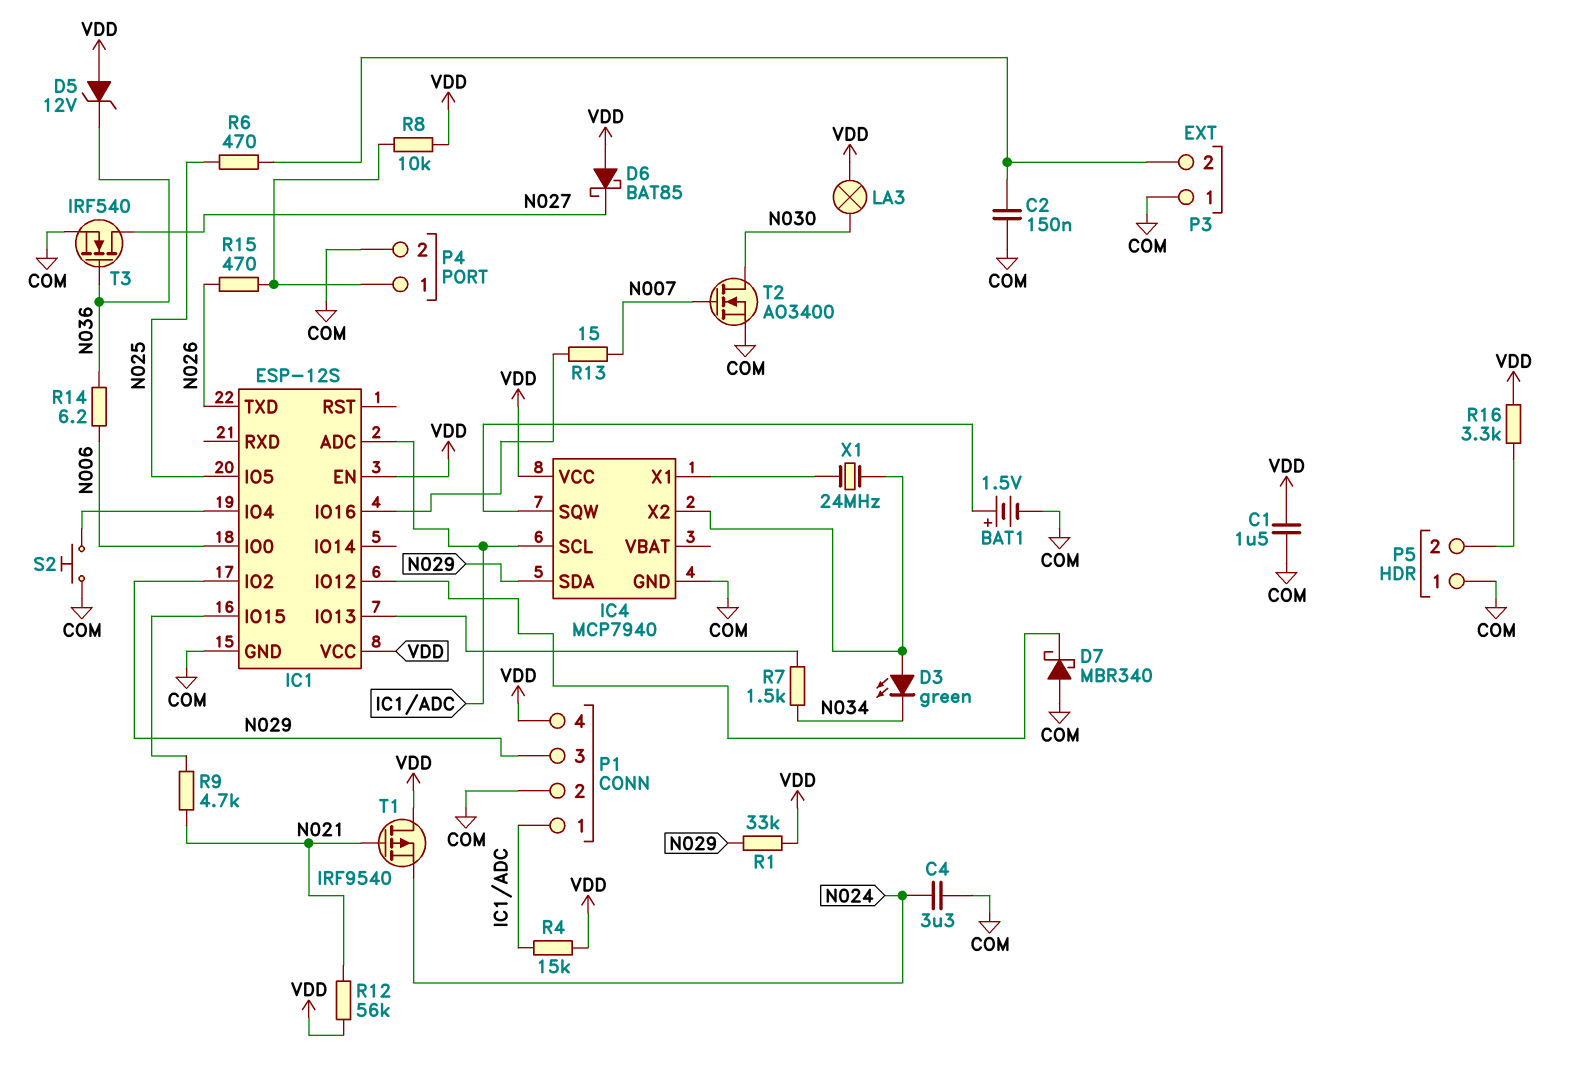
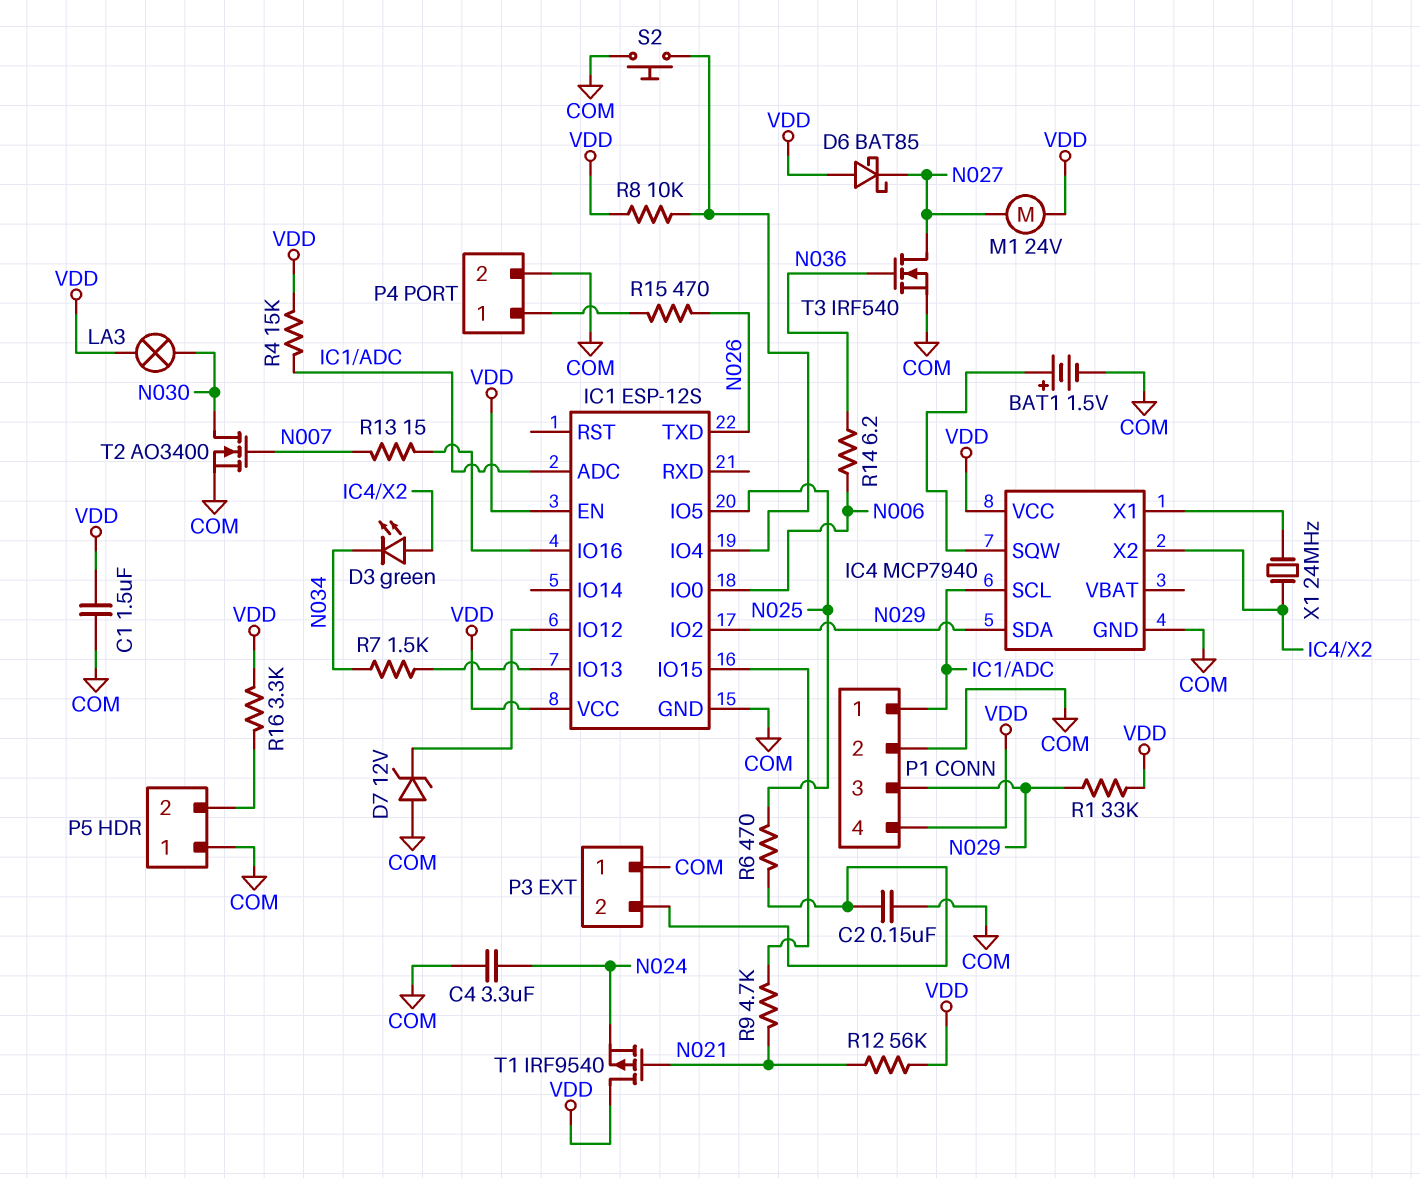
D5: zener 12V (A VDD, K N036) -> none
D7: schottky MBR340 (A COM, K IC1/IO12) -> zener 12V (A COM, K IC1/IO12)
M1: none -> motor 24V (N027, VDD)
R8: 10k (P4/1, VDD) -> 10k (IC1/IO4, VDD)

